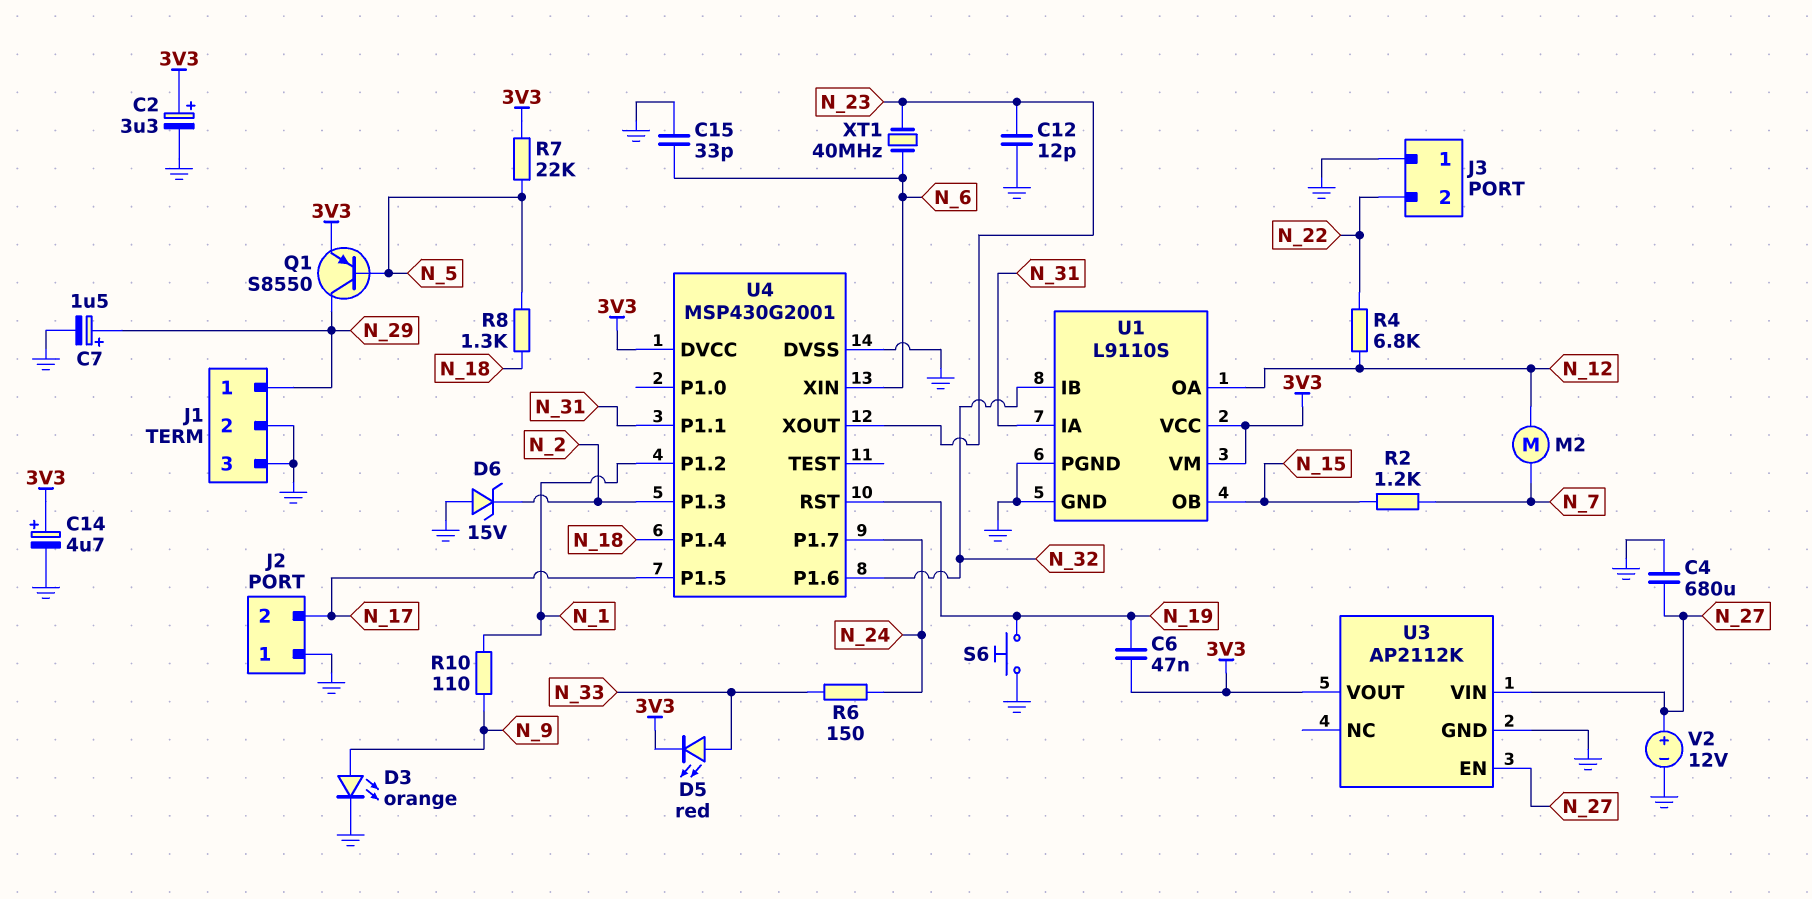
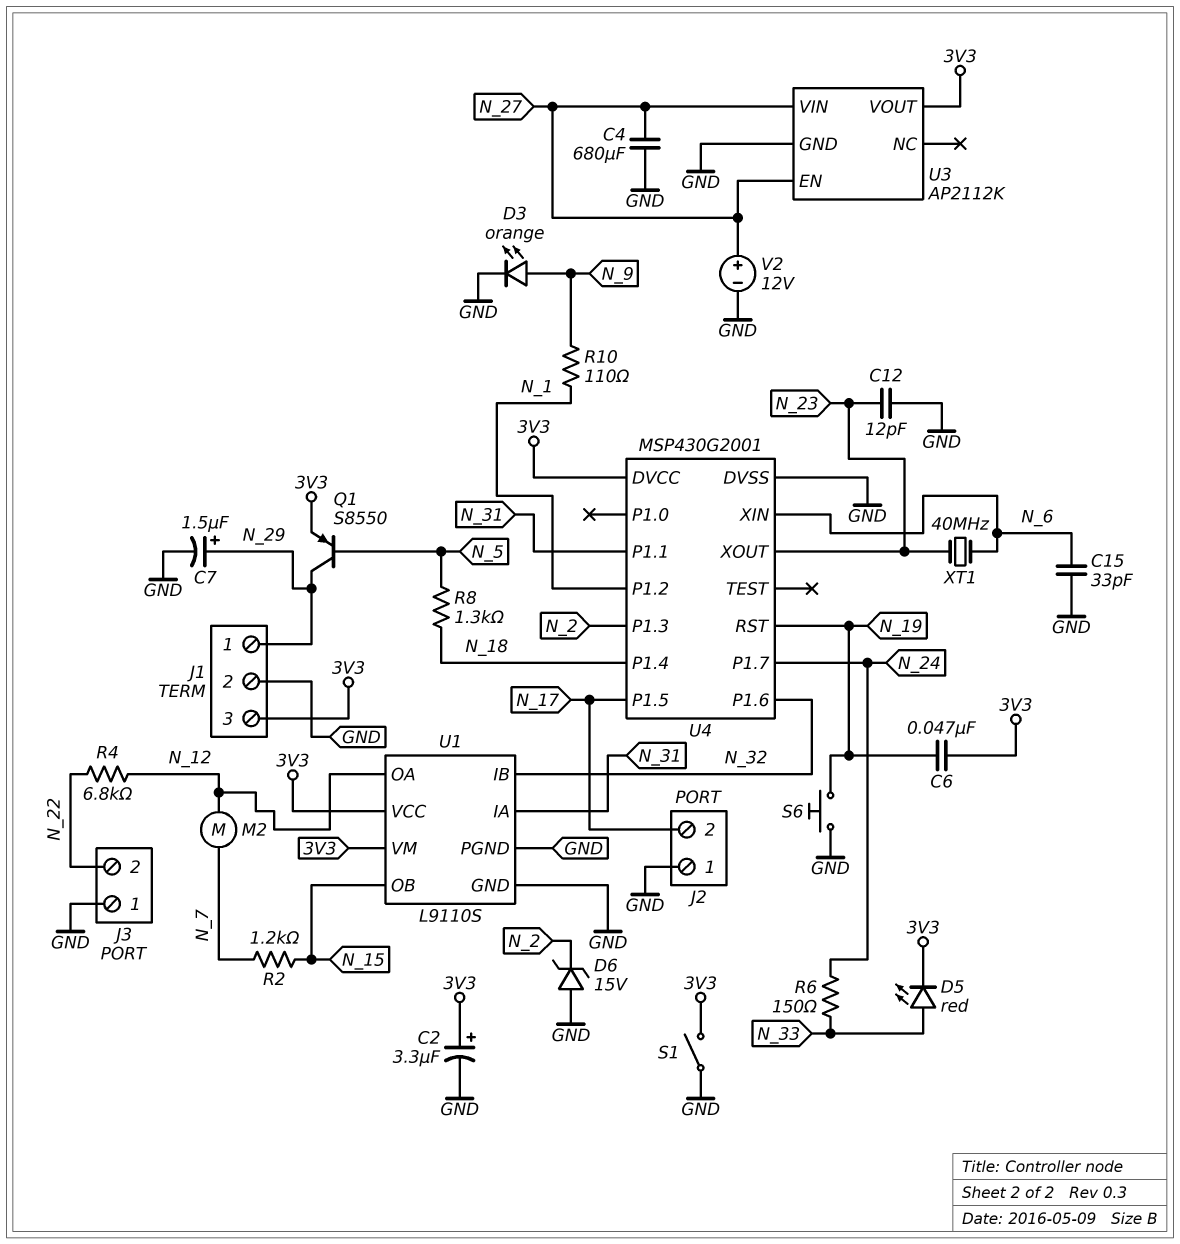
C14: 4.7uF (plus 3V3, minus GND) -> none
J1 pin 3: GND -> 3V3
R7: 22k (3V3, N_5) -> none
S1: none -> switch (3V3, GND)

